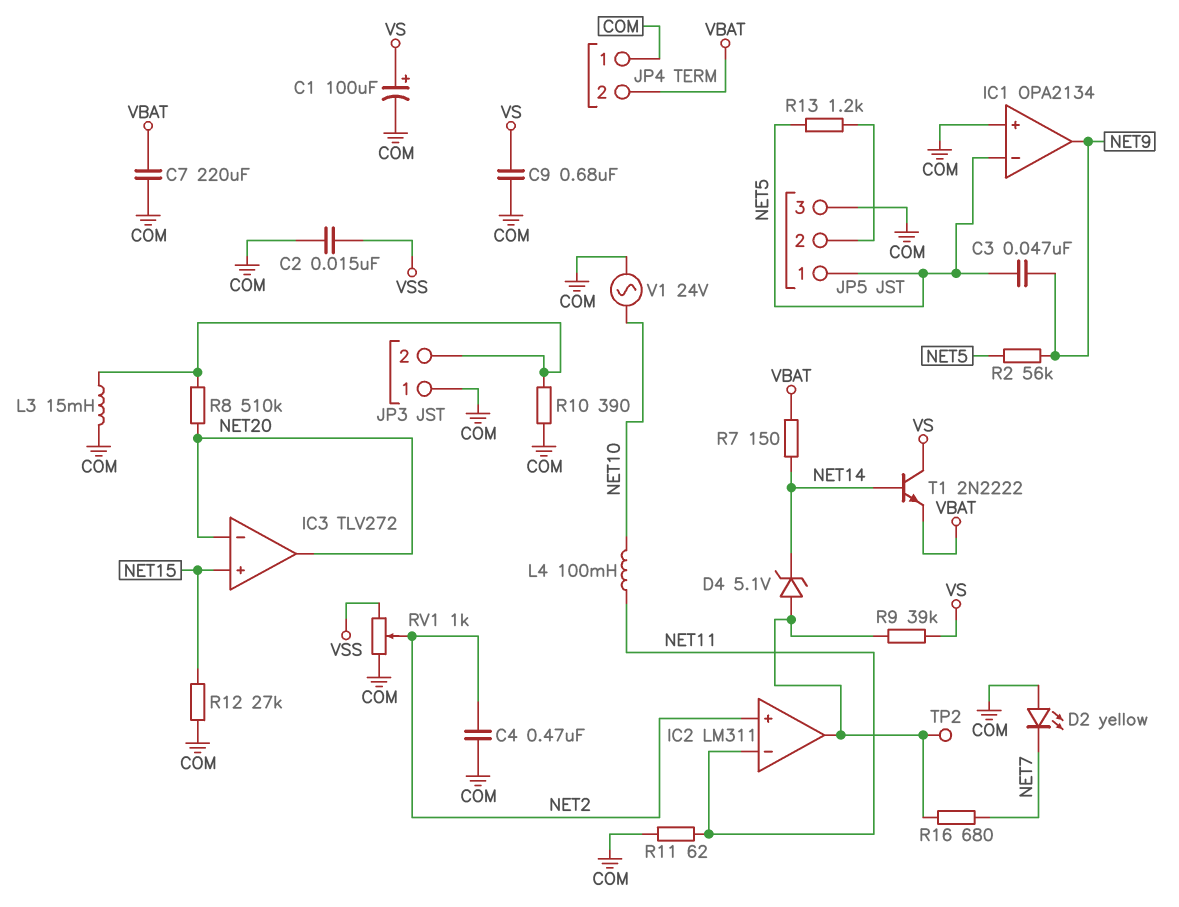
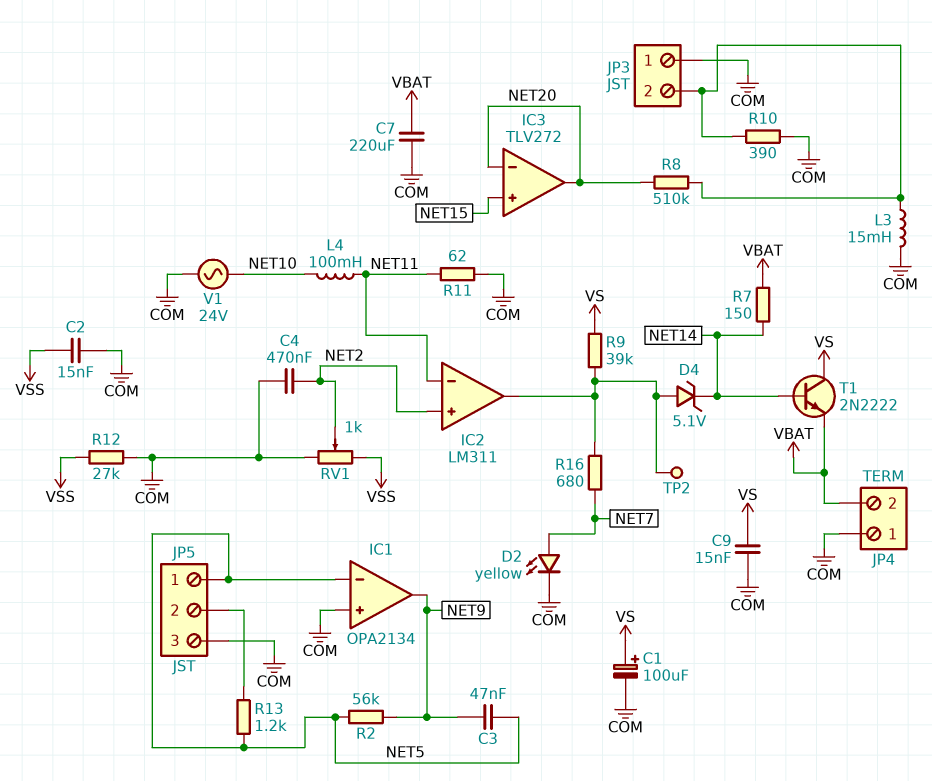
C9: 680nF (COM, VS) -> 15nF (COM, VS)
D2: LED yellow (A COM, K NET7) -> LED yellow (A NET7, K COM)
R12: 27k (COM, NET15) -> 27k (COM, VSS)

